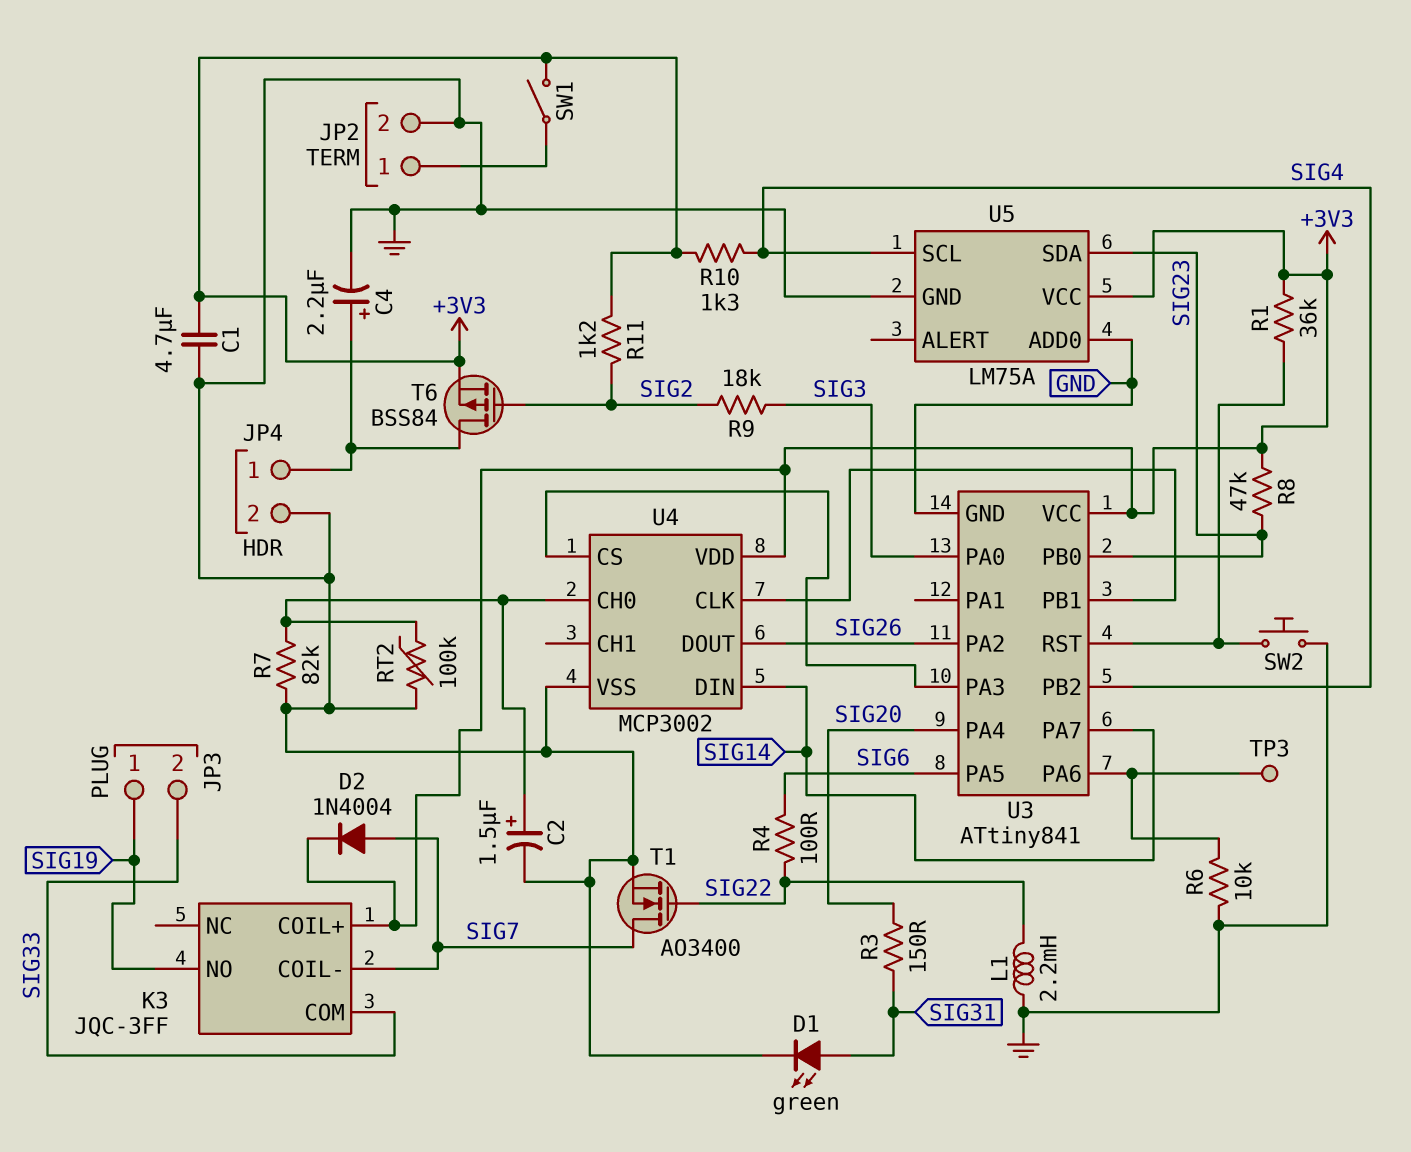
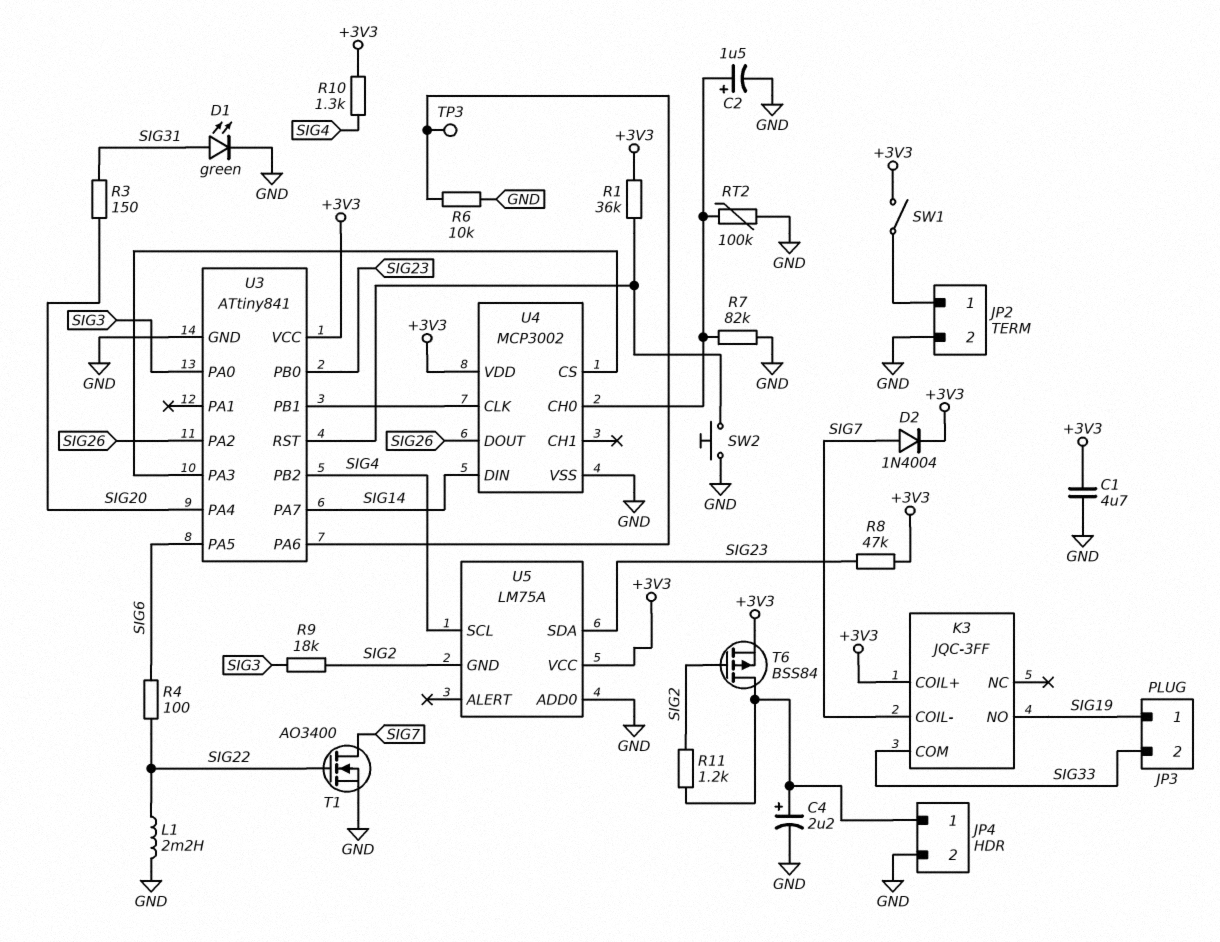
R11: 1.2k (+3V3, SIG2) -> 1.2k (JP4/1, SIG2)
U5 pin GND: GND -> SIG2

